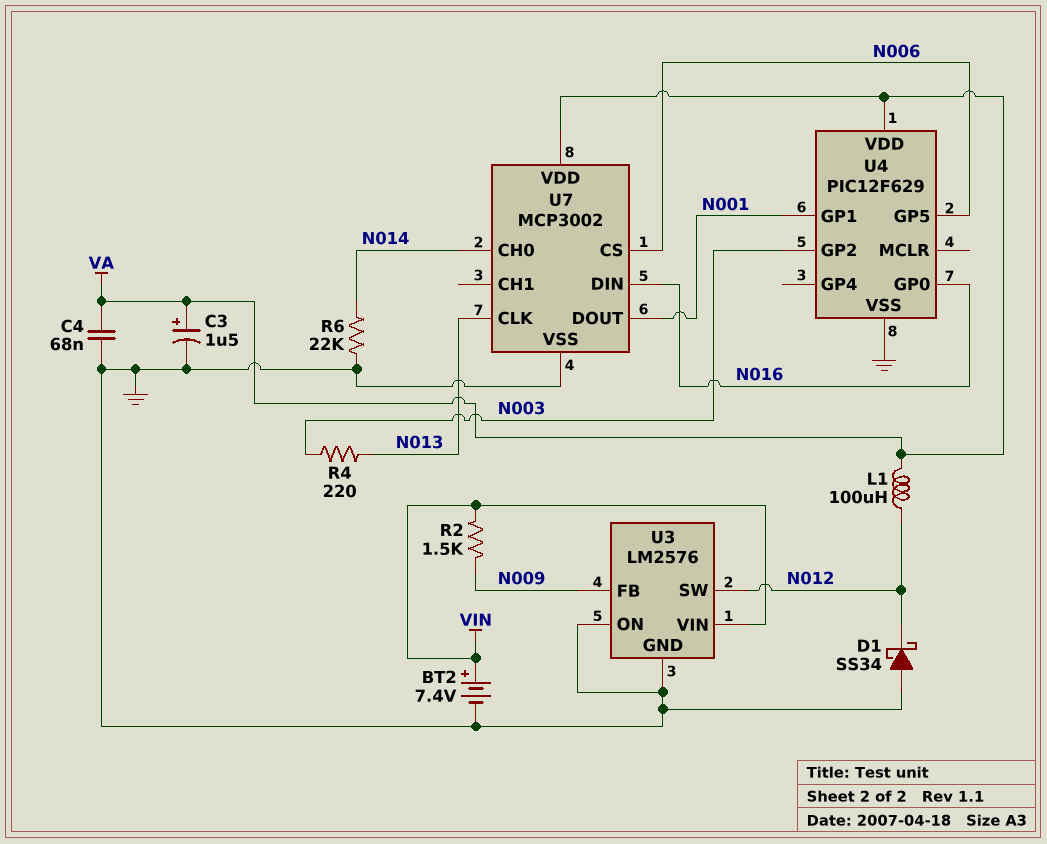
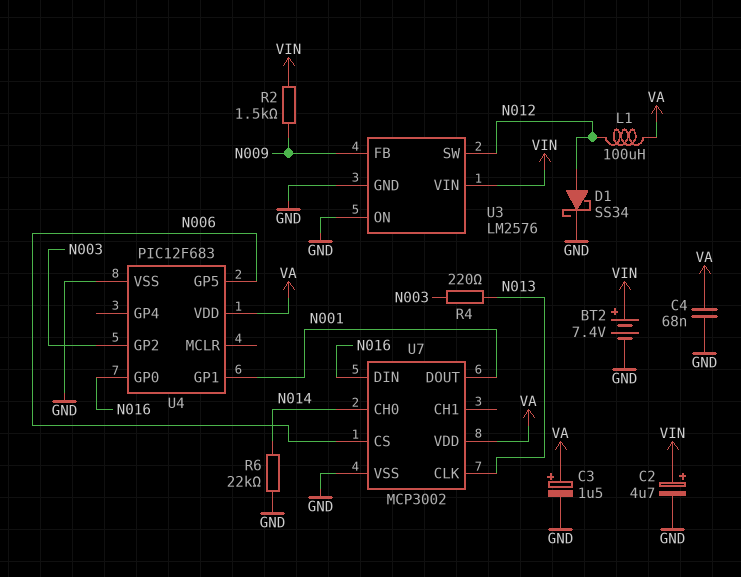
C2: none -> 4.7uF (plus VIN, minus GND)
D1: schottky SS34 (A GND, K N012) -> schottky SS34 (A N012, K GND)
U4: PIC12F629 -> PIC12F683

